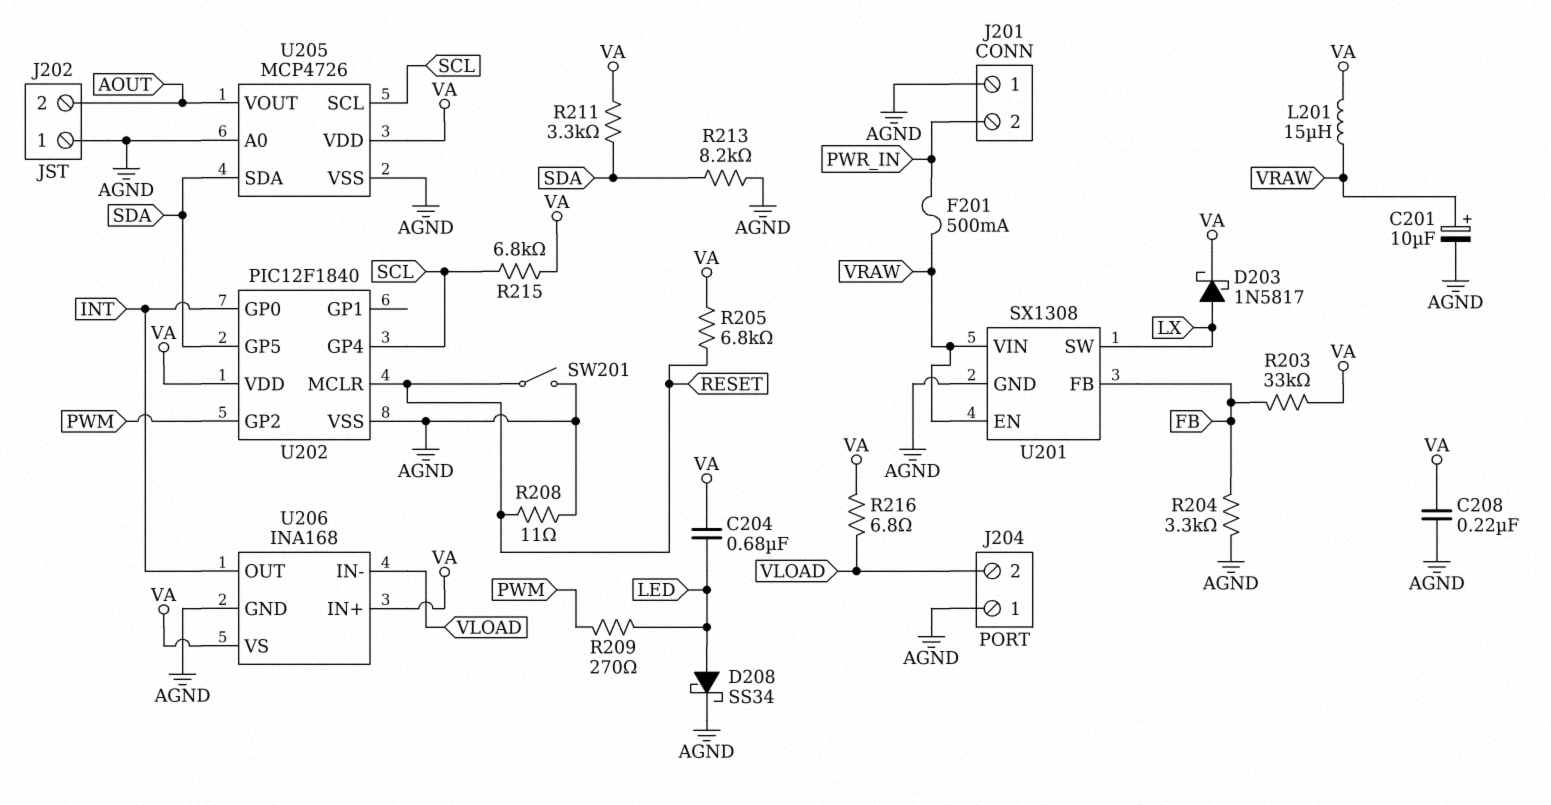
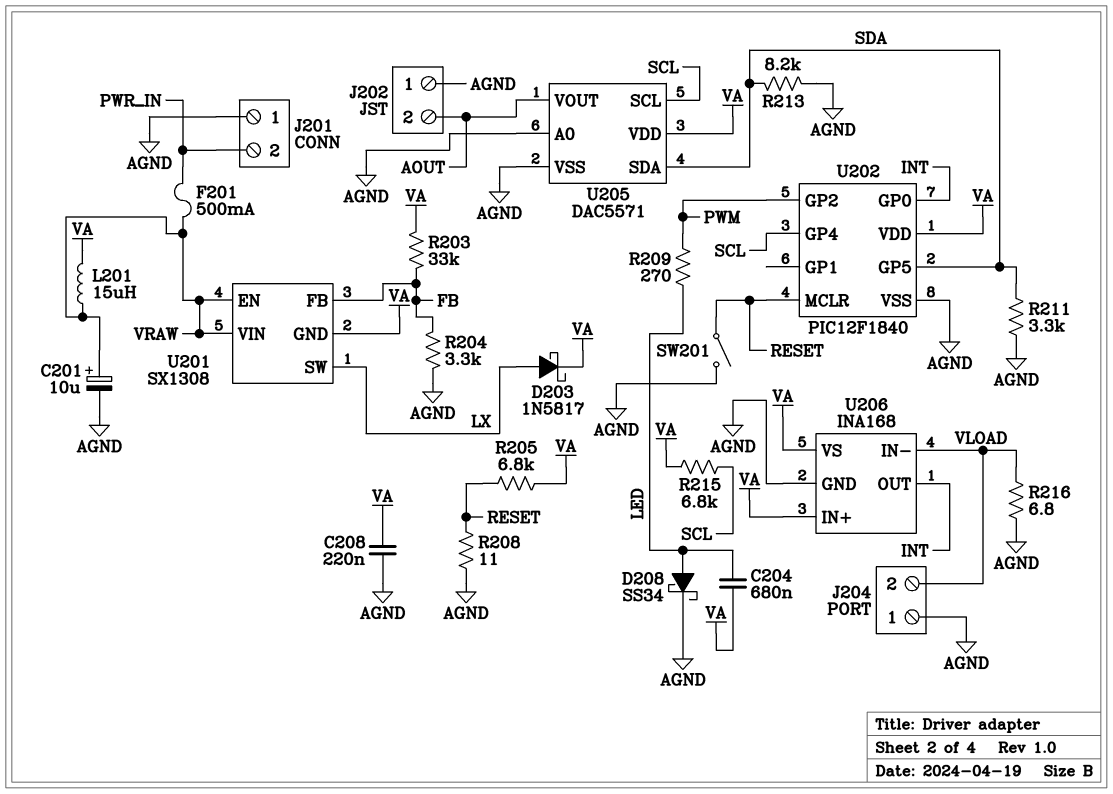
R211: 3.3k (SDA, VA) -> 3.3k (AGND, SDA)
R216: 6.8 (VA, VLOAD) -> 6.8 (AGND, VLOAD)
U201 pin GND: AGND -> VA
U205: MCP4726 -> DAC5571

